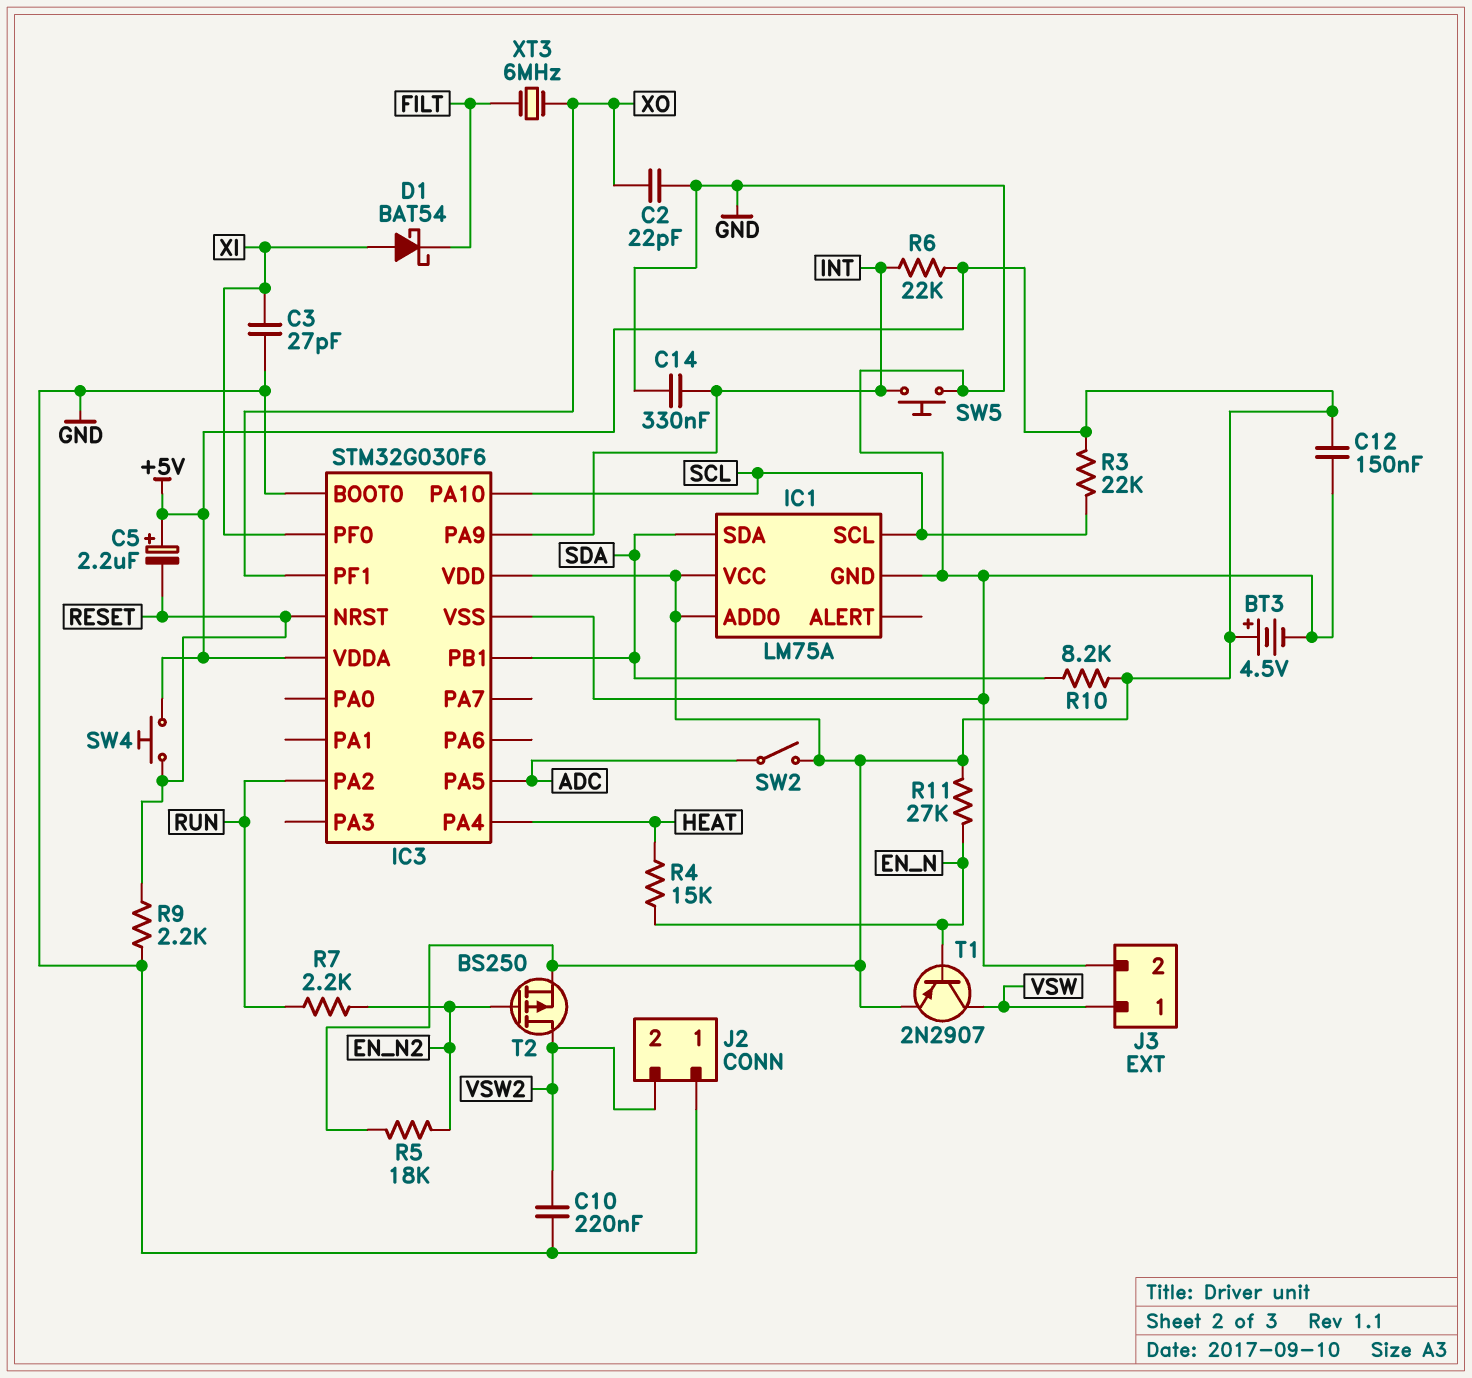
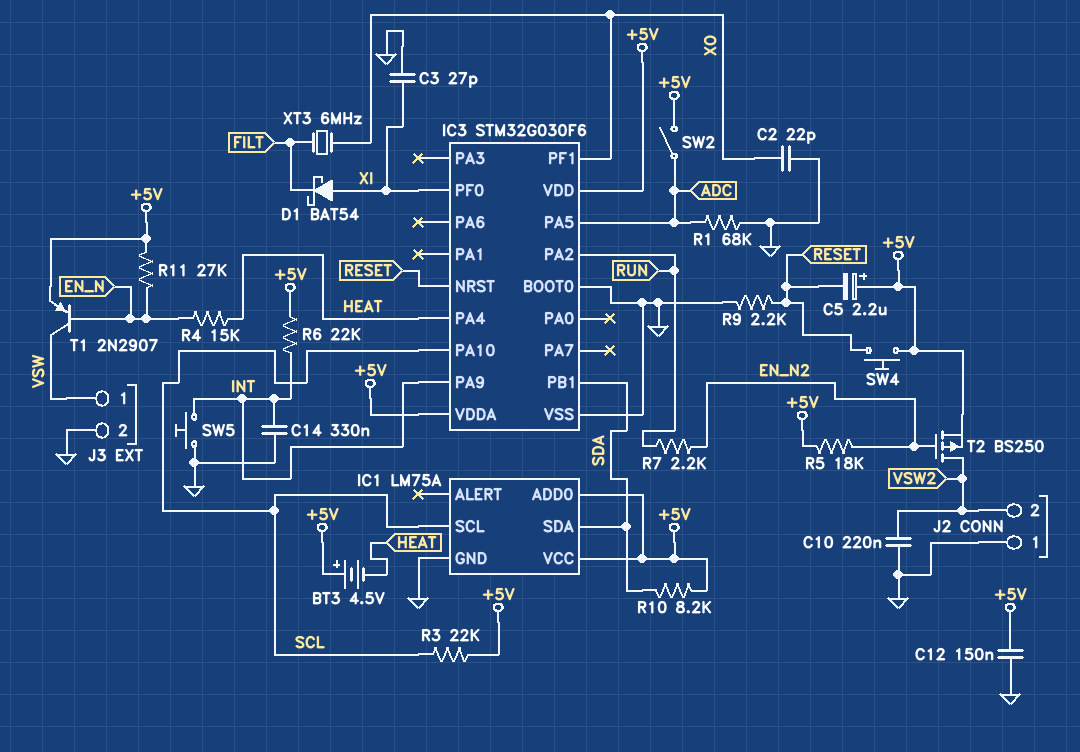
BT3: 4.5V (plus +5V, minus GND) -> 4.5V (plus +5V, minus HEAT)
R1: none -> 68k (ADC, GND)

